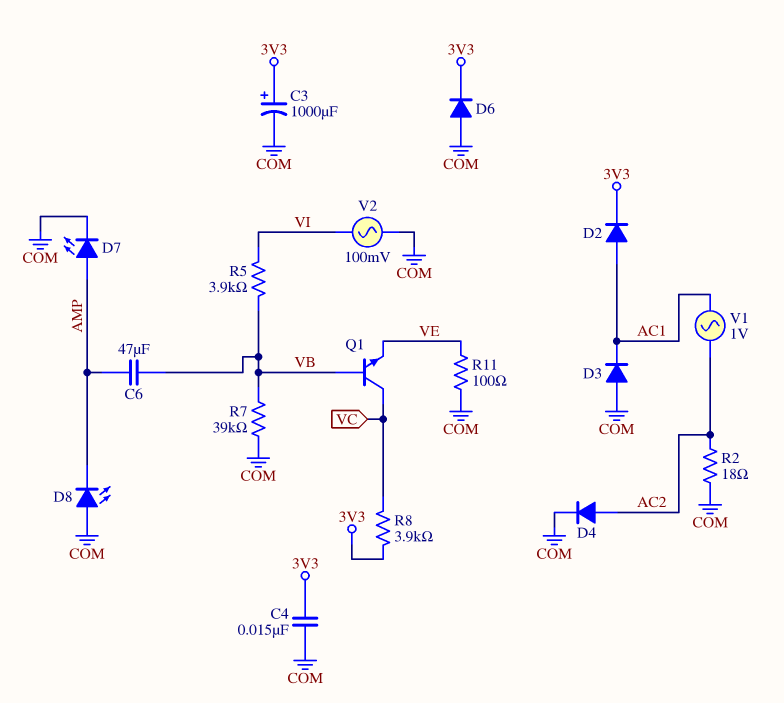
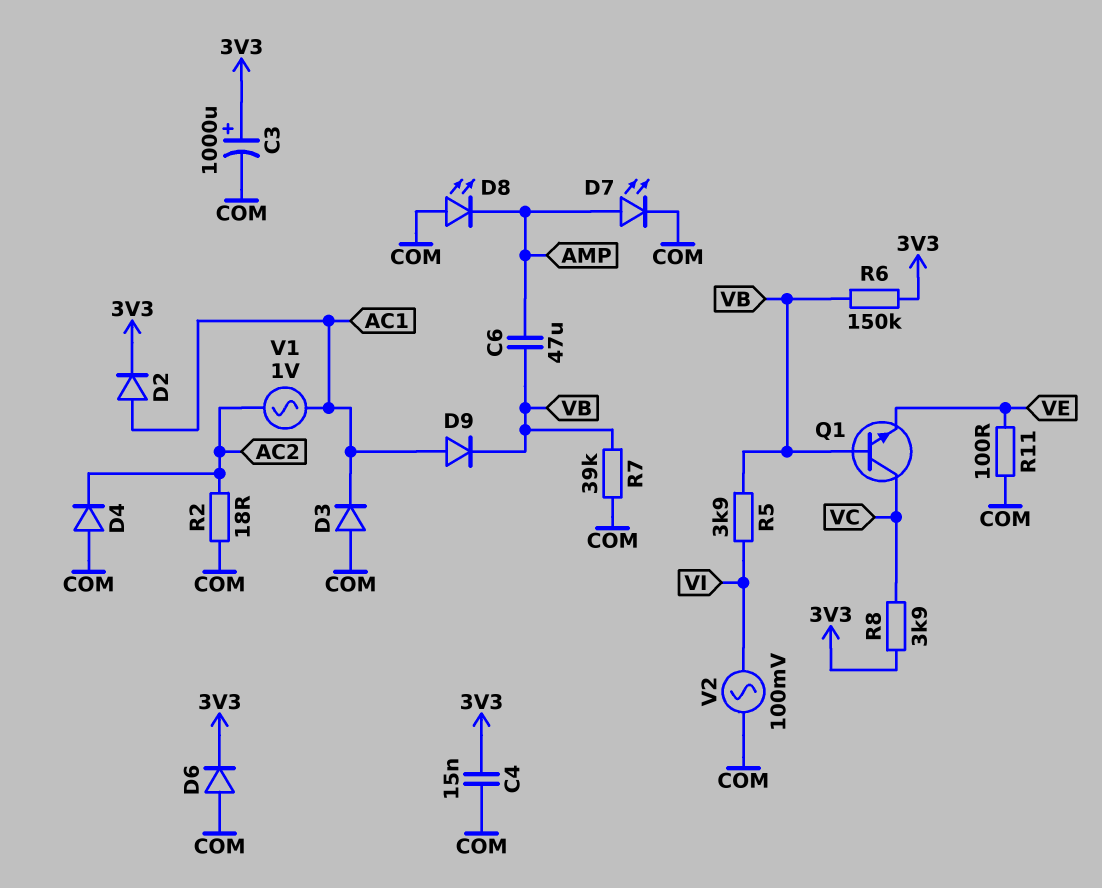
D4: diode (A AC2, K COM) -> diode (A COM, K AC2)
D9: none -> diode (A AC1, K VB)
R6: none -> 150k (3V3, VB)

